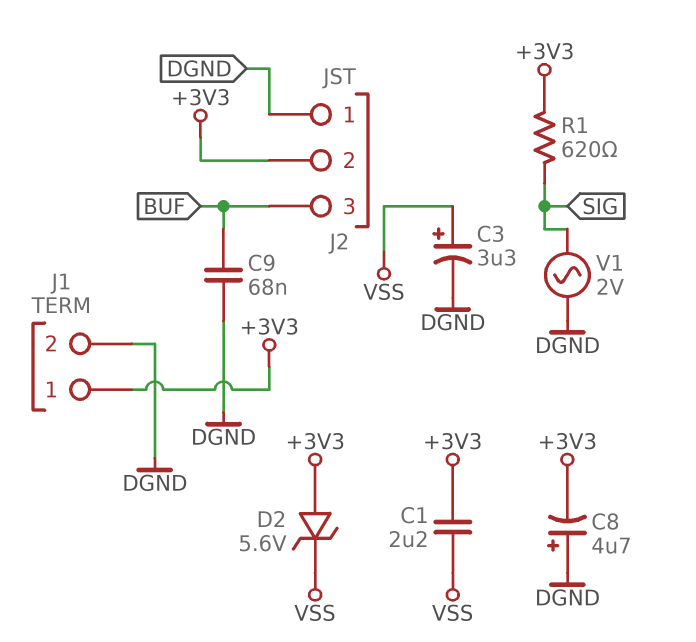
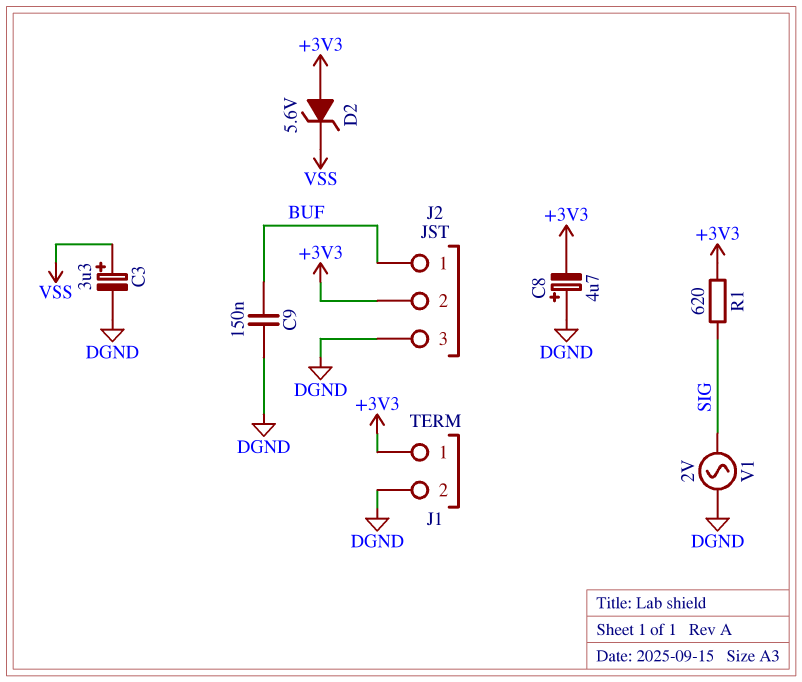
C1: 2.2uF (+3V3, VSS) -> none
C9: 68nF (BUF, DGND) -> 150nF (BUF, DGND)
J2 pin 1: DGND -> BUF
J2 pin 3: BUF -> DGND

